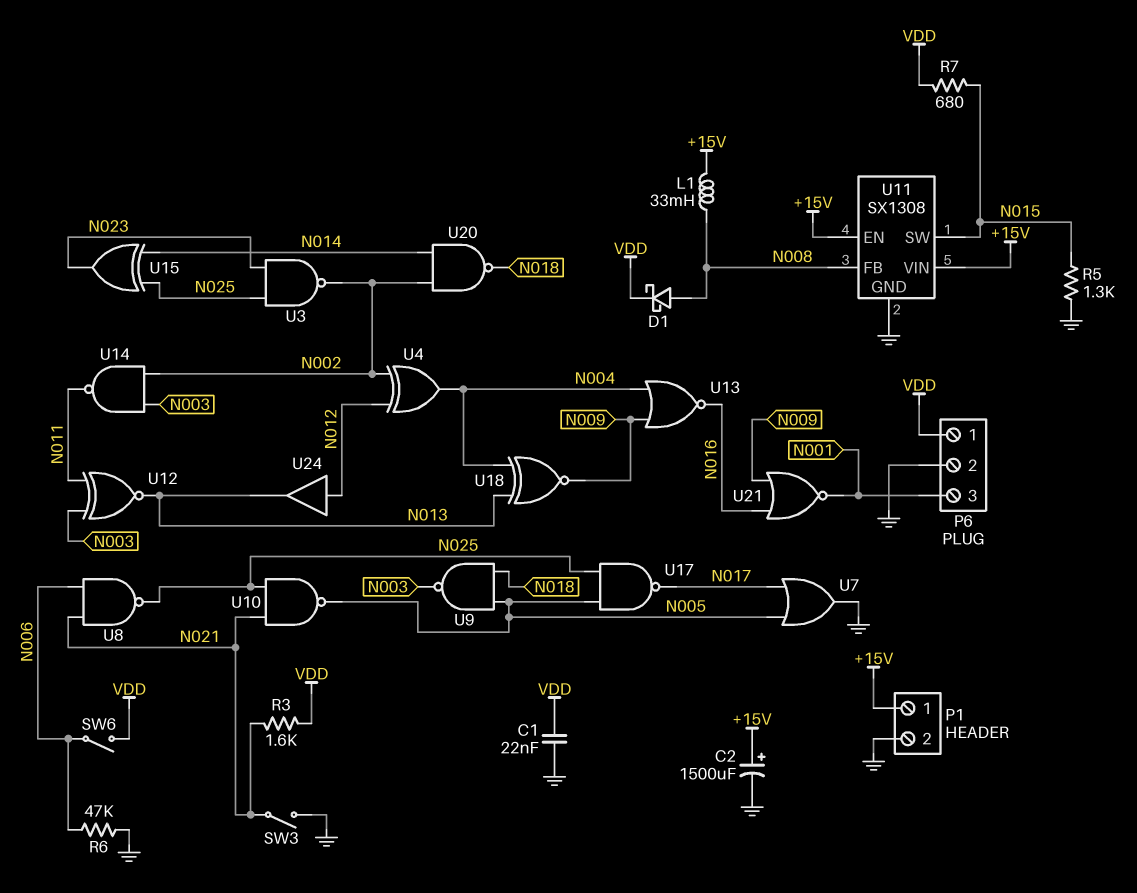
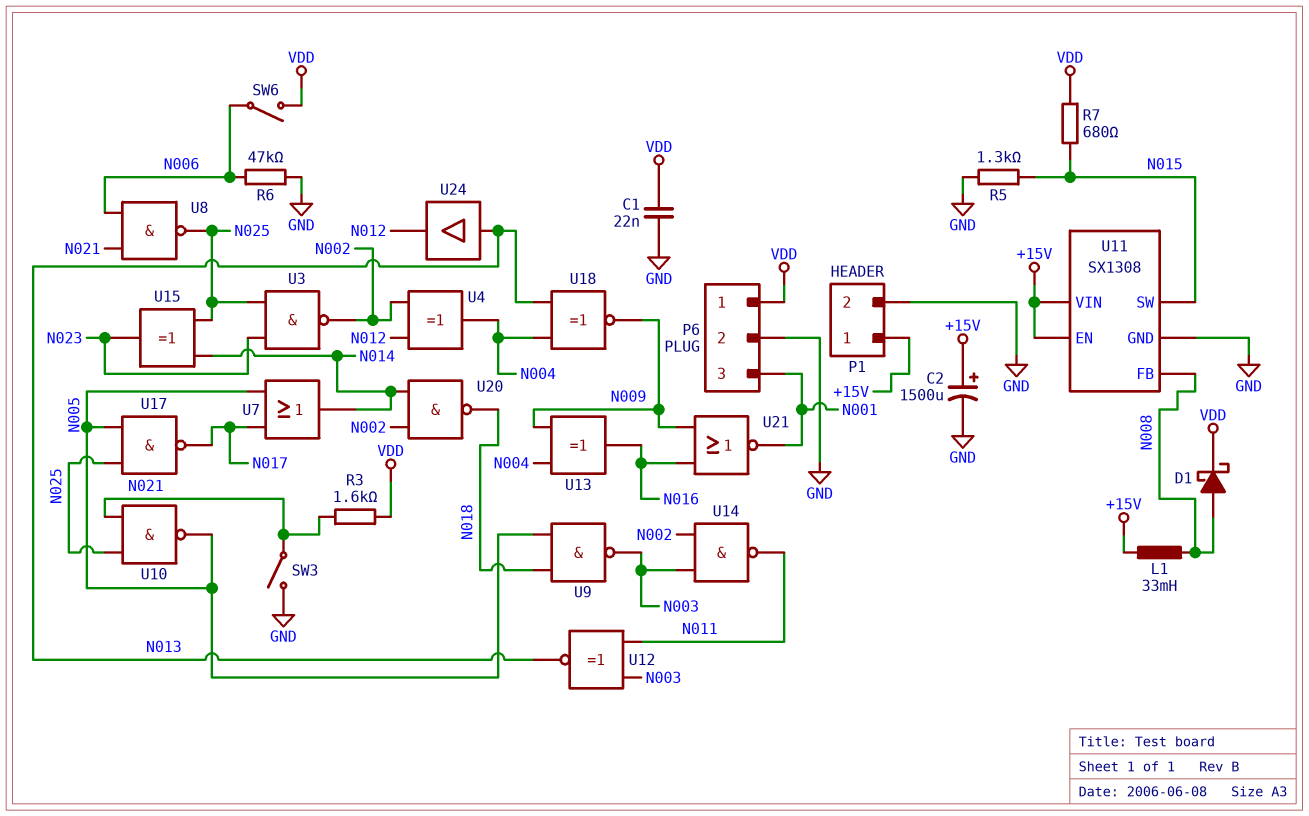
U7: OR (in N005, in N017, out GND) -> OR (in N005, in N017, out N014)
U13: NOR (in N004, in N009, out N016) -> XOR (in N004, in N009, out N016)
U24: buffer (in N012, out N013) -> buffer (in N013, out N012)

